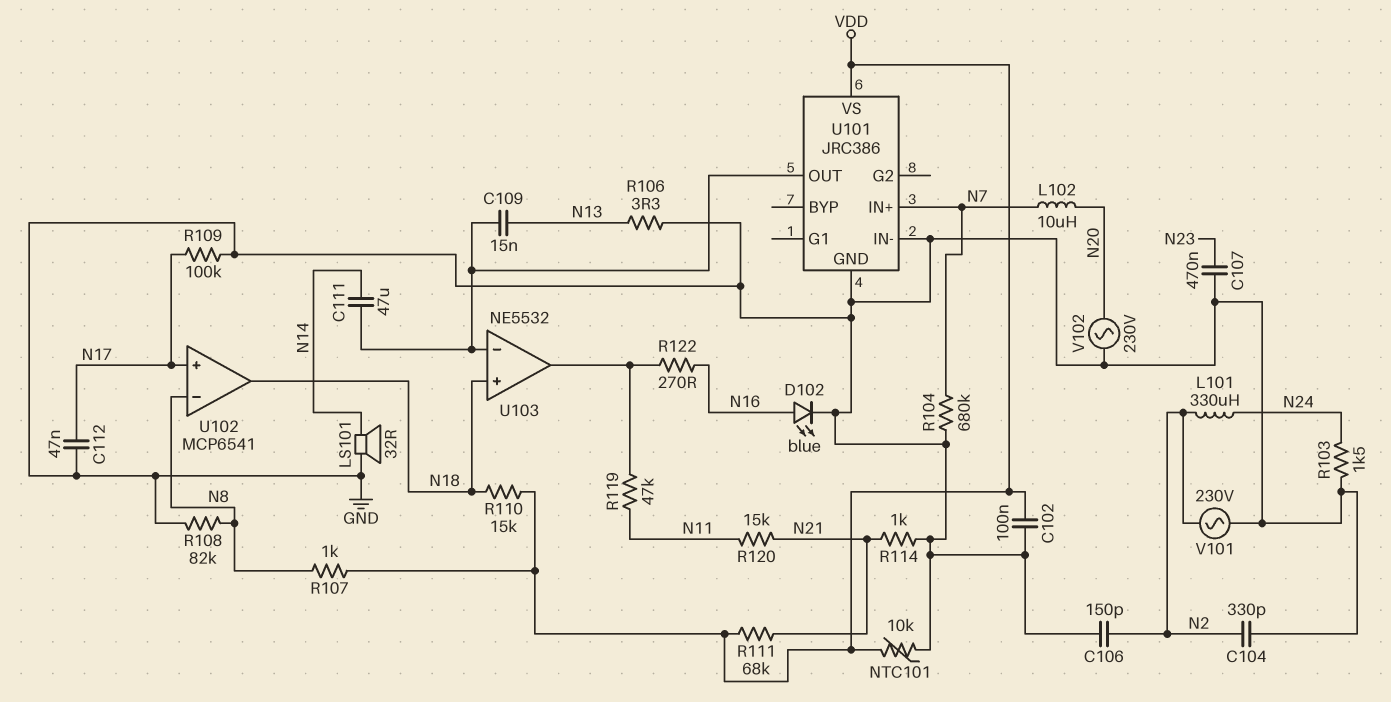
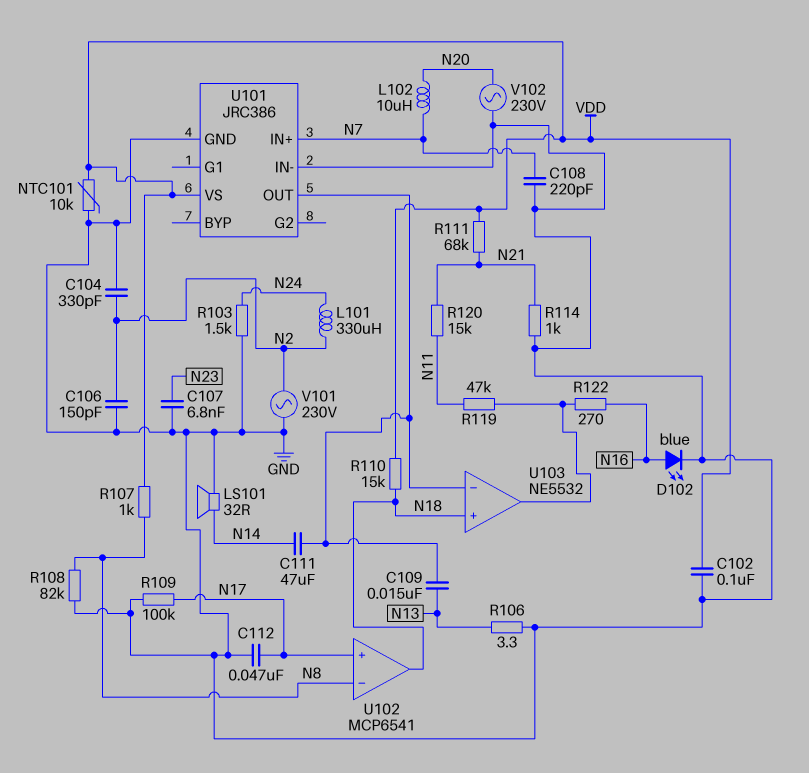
C107: 470nF (GND, N23) -> 6.8nF (GND, N23)
C108: none -> 220pF (GND, N7)
R104: 680k (GND, N7) -> none

